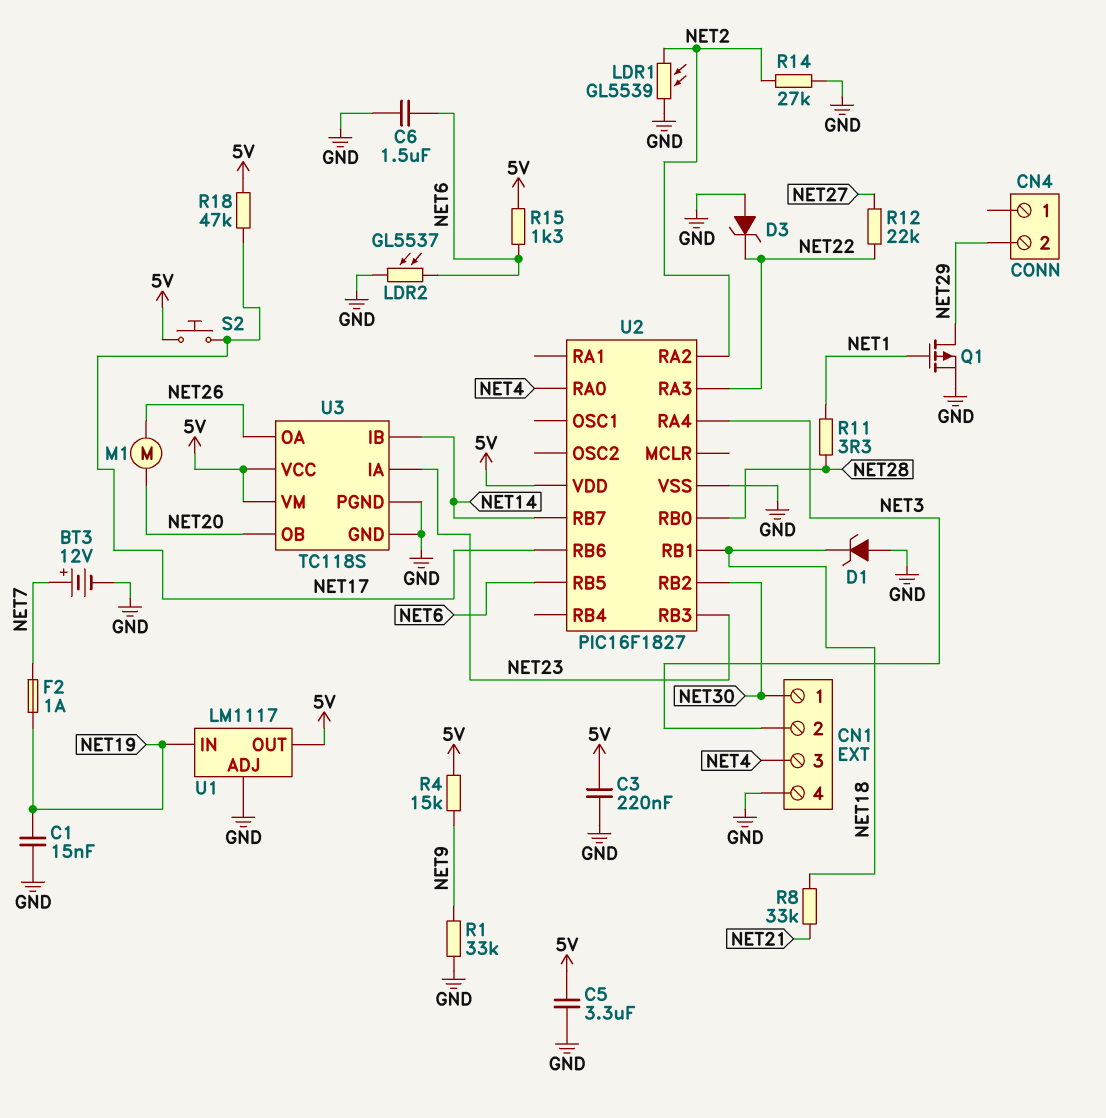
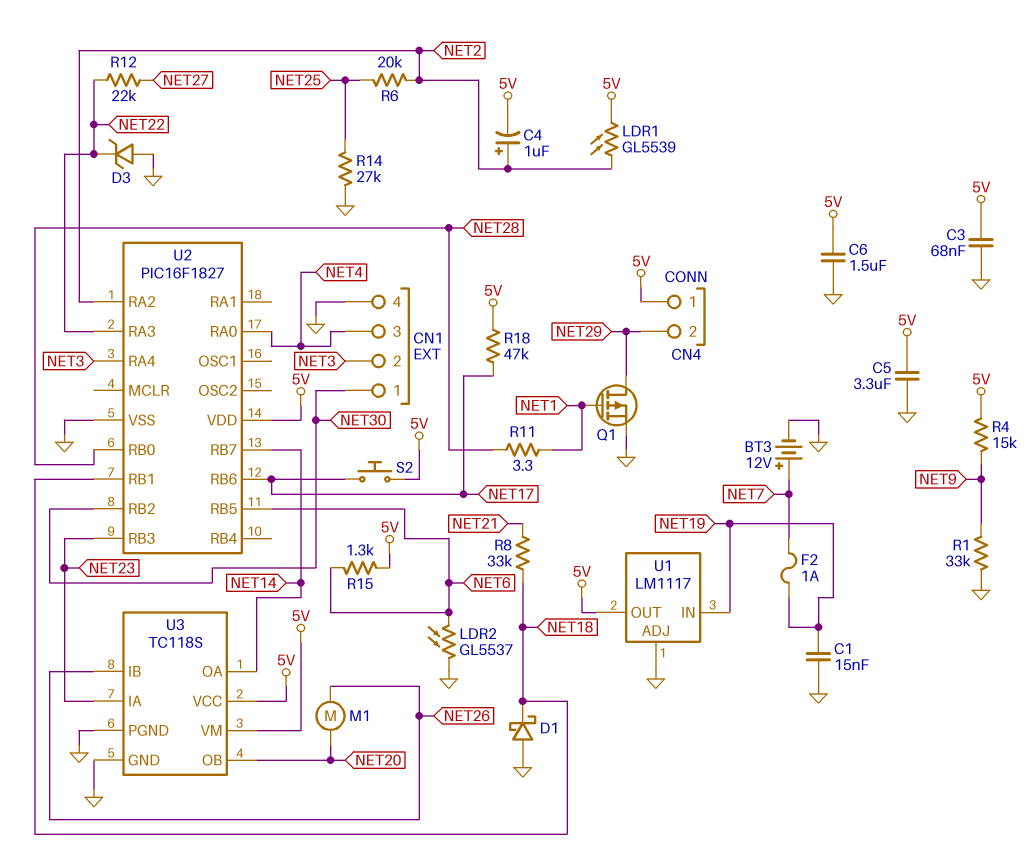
C3: 220nF (5V, GND) -> 68nF (5V, GND)
C4: none -> 1uF (plus NET2, minus 5V)
C6: 1.5uF (GND, NET6) -> 1.5uF (5V, GND)
CN4 pin 1: none -> 5V
D1: zener (A GND, K NET18) -> schottky (A GND, K NET18)
LDR1: GL5539 (GND, NET2) -> GL5539 (5V, NET2)
R6: none -> 20k (NET2, NET25)
R14: 27k (GND, NET2) -> 27k (GND, NET25)
U3 pin IB: NET14 -> NET26
U3 pin OA: NET26 -> NET14

